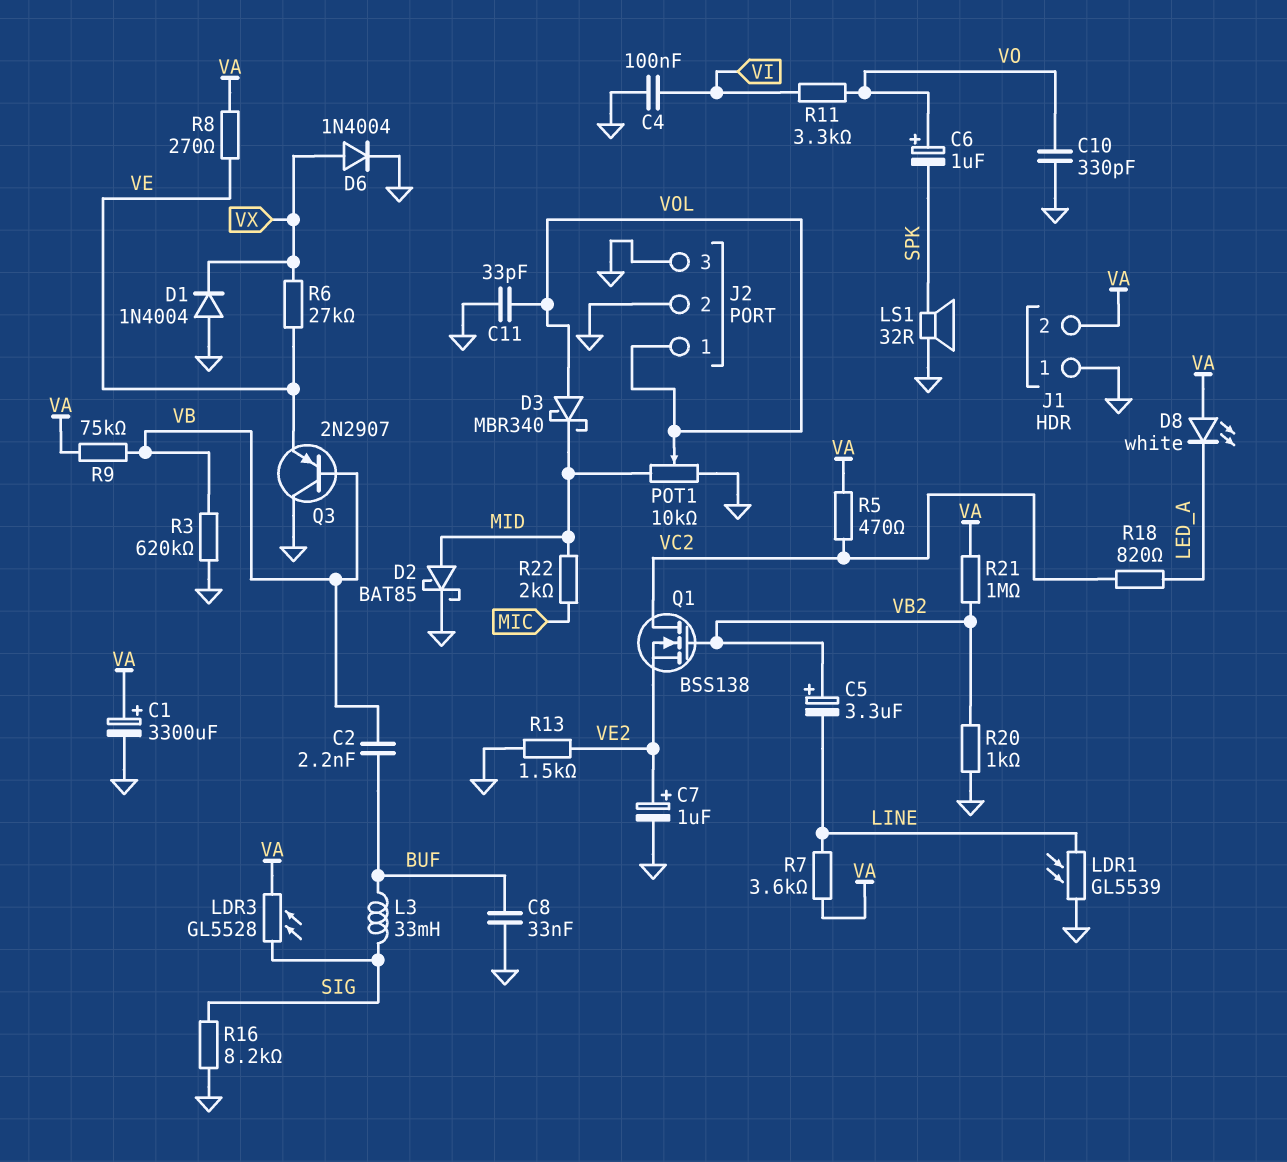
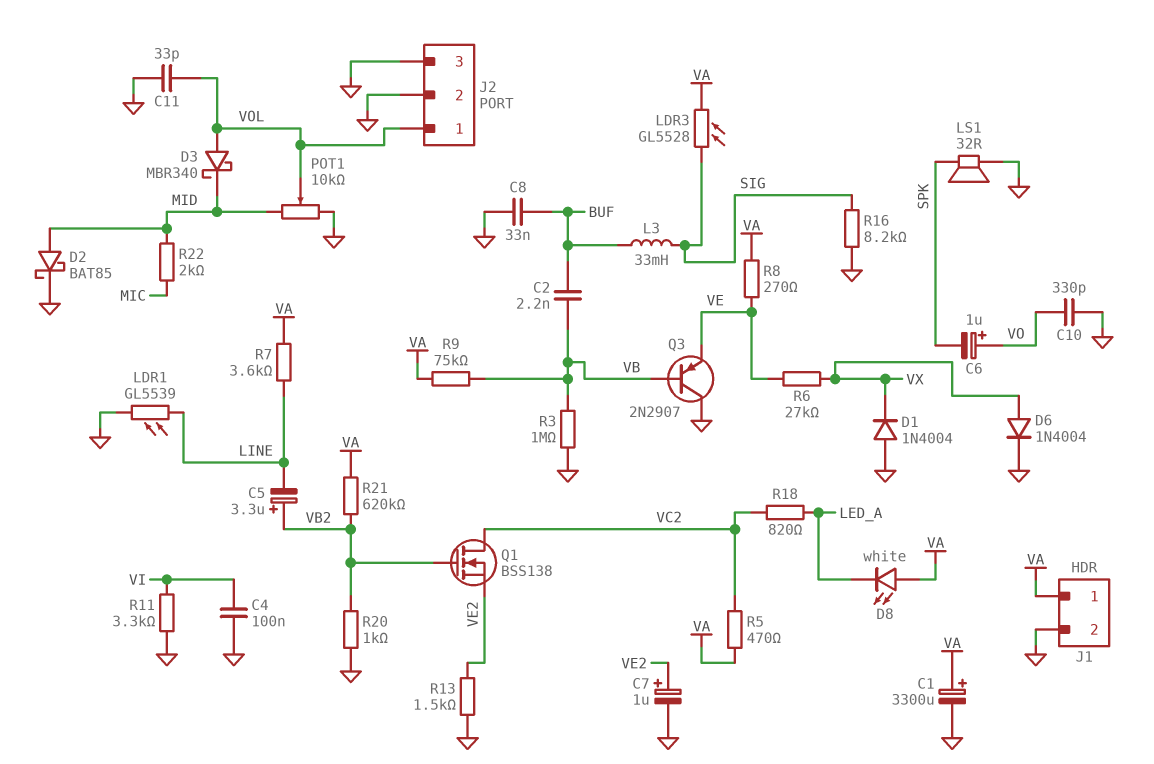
J1 pin 1: GND -> VA
J1 pin 2: VA -> GND
R3: 620k (GND, VB) -> 1M (GND, VB)
R11: 3.3k (VI, VO) -> 3.3k (GND, VI)
R21: 1M (VA, VB2) -> 620k (VA, VB2)

